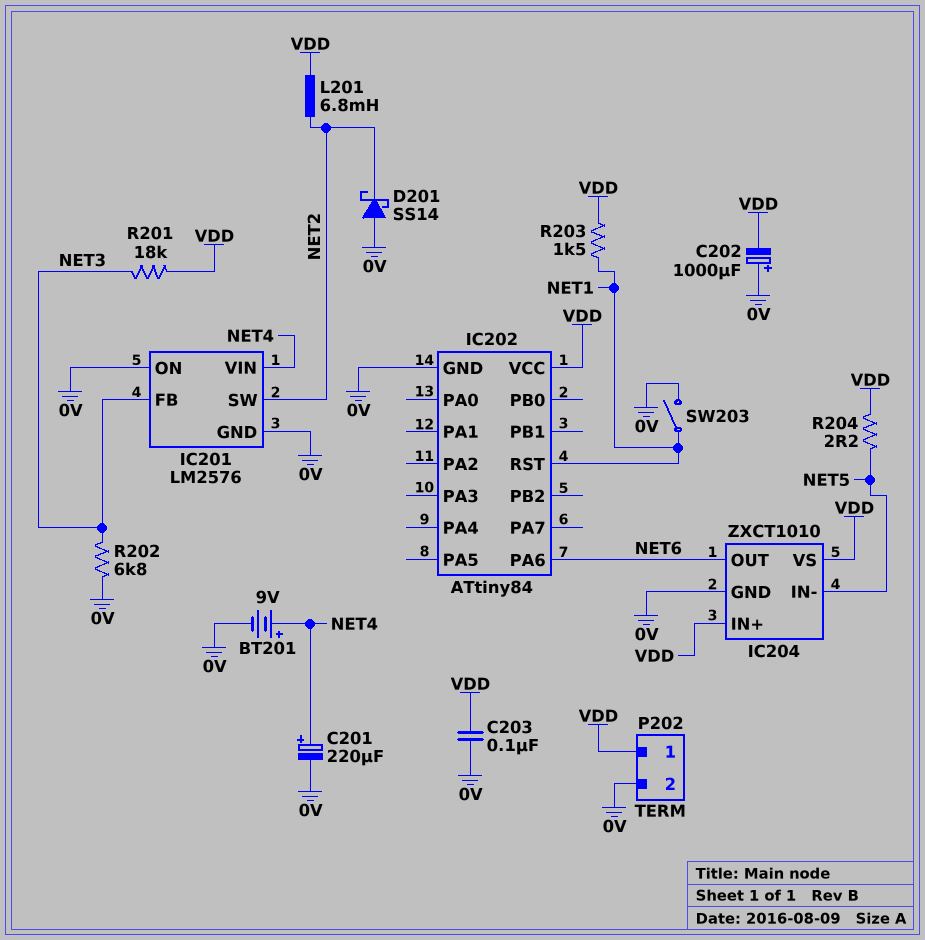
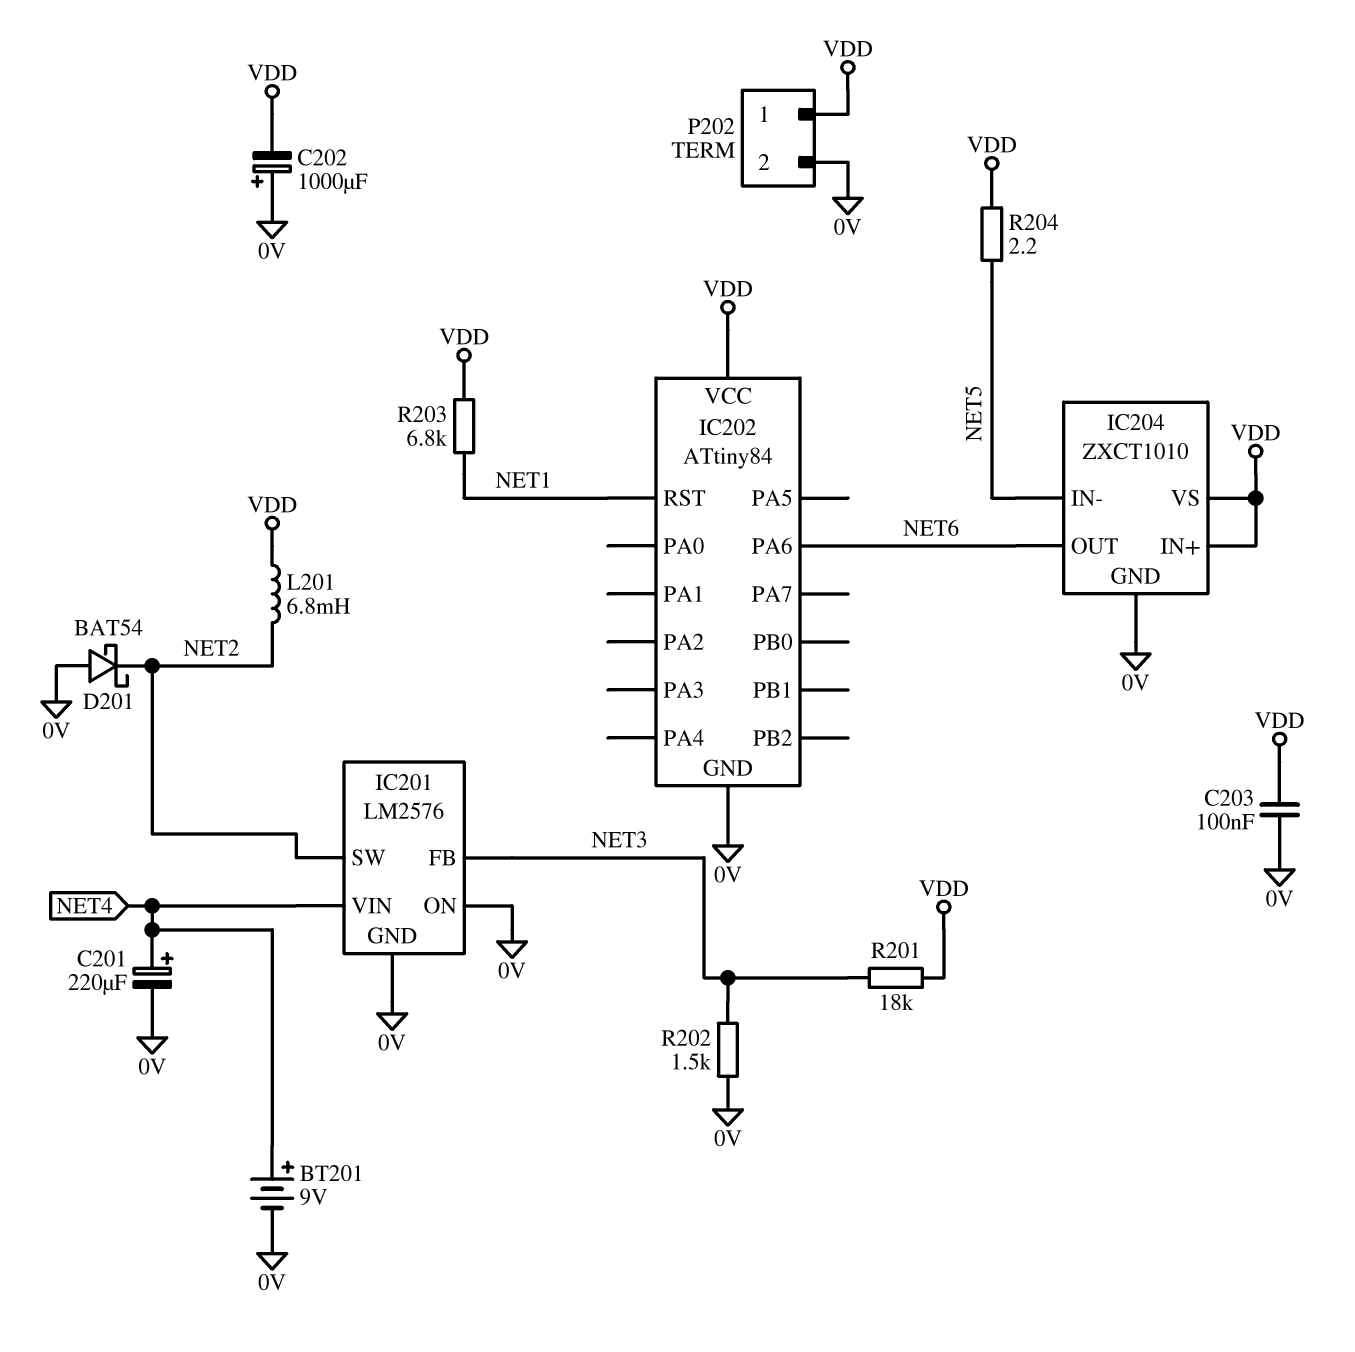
D201: schottky SS14 (A 0V, K NET2) -> schottky BAT54 (A 0V, K NET2)
R202: 6.8k (0V, NET3) -> 1.5k (0V, NET3)
R203: 1.5k (NET1, VDD) -> 6.8k (NET1, VDD)
SW203: switch (0V, NET1) -> none

